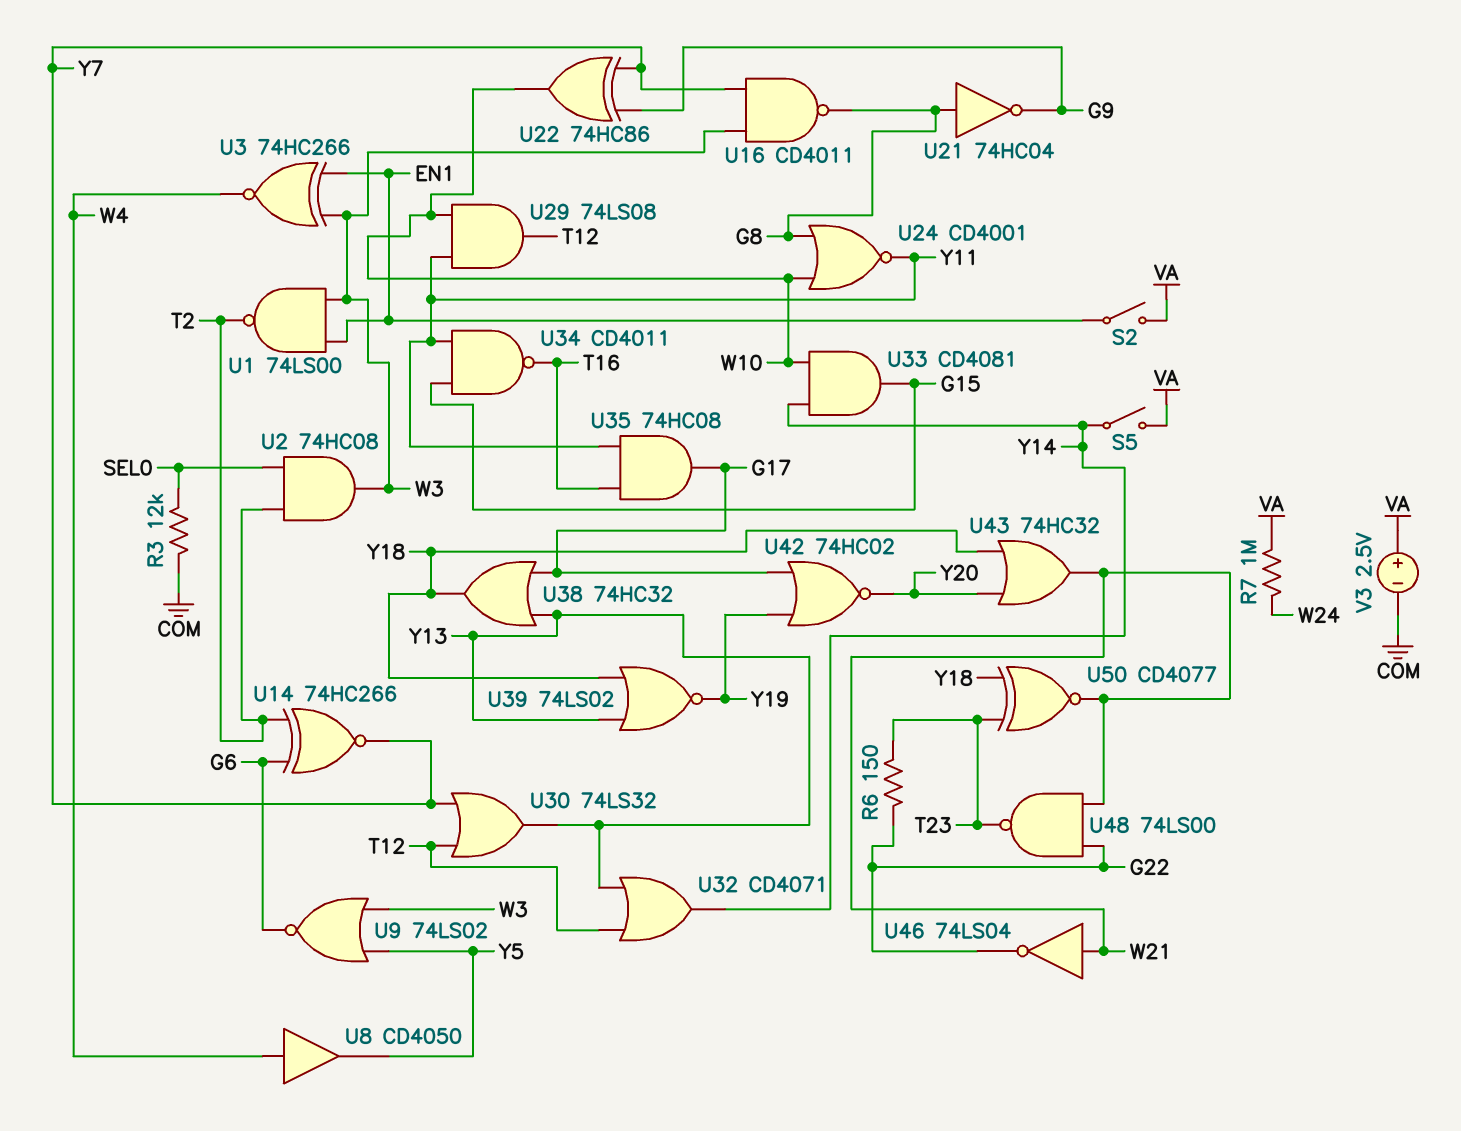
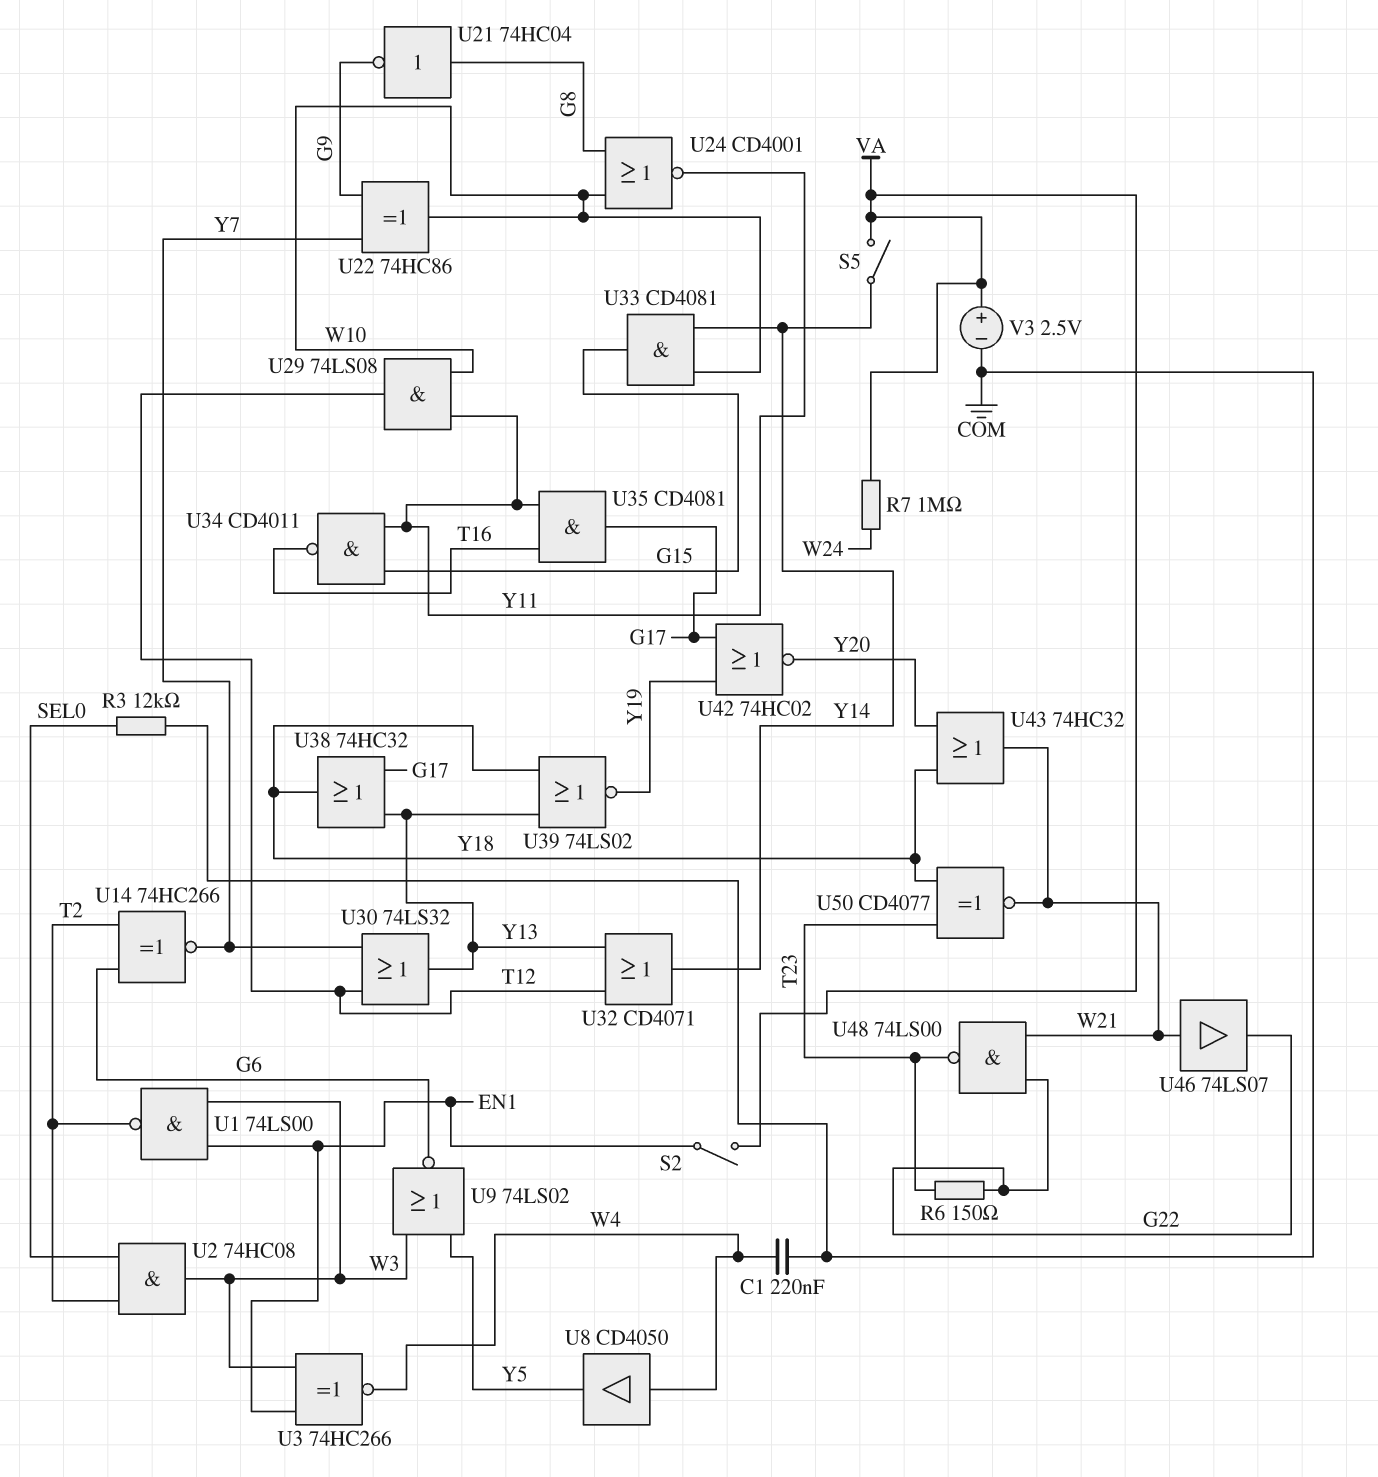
C1: none -> 220nF (COM, W4)
U16: NAND CD4011 (in W3, in Y7, out G8) -> none
U35: AND 74HC08 (in T16, in Y11, out G17) -> AND CD4081 (in T16, in Y11, out G17)
U46: NOT 74LS04 (in W21, out G22) -> buffer 74LS07 (in W21, out G22)

